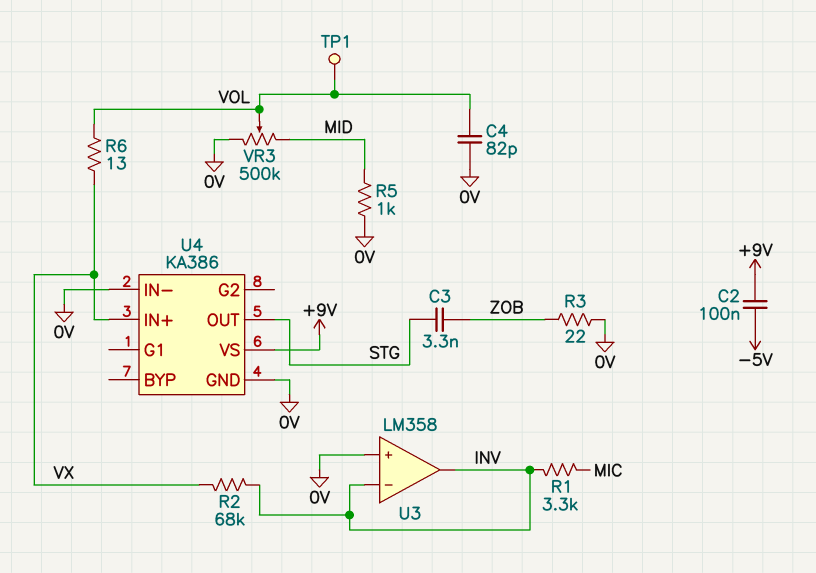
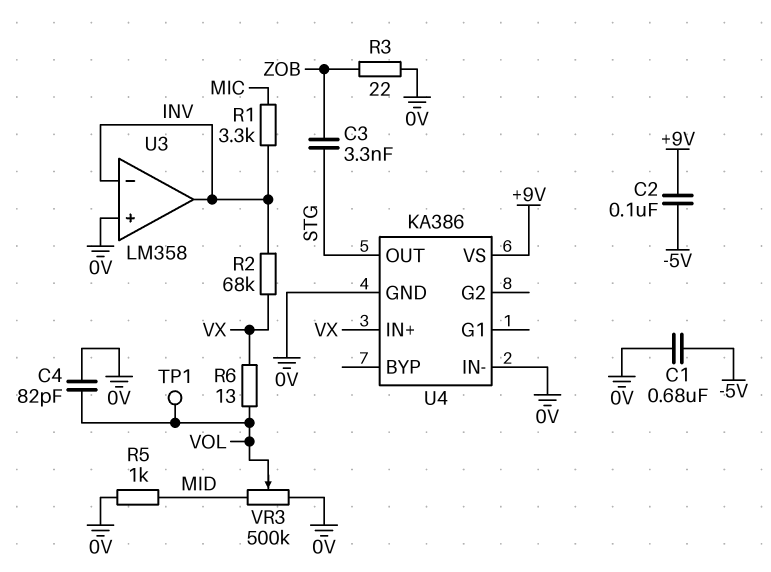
C1: none -> 680nF (-5V, 0V)

